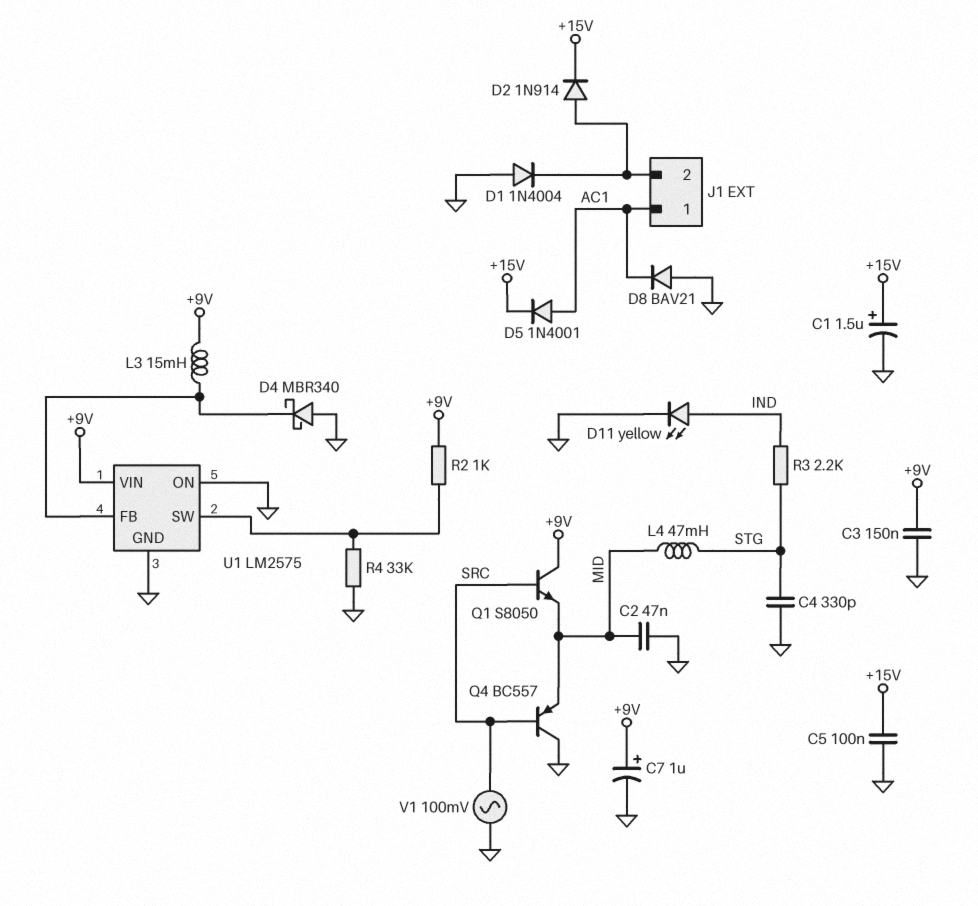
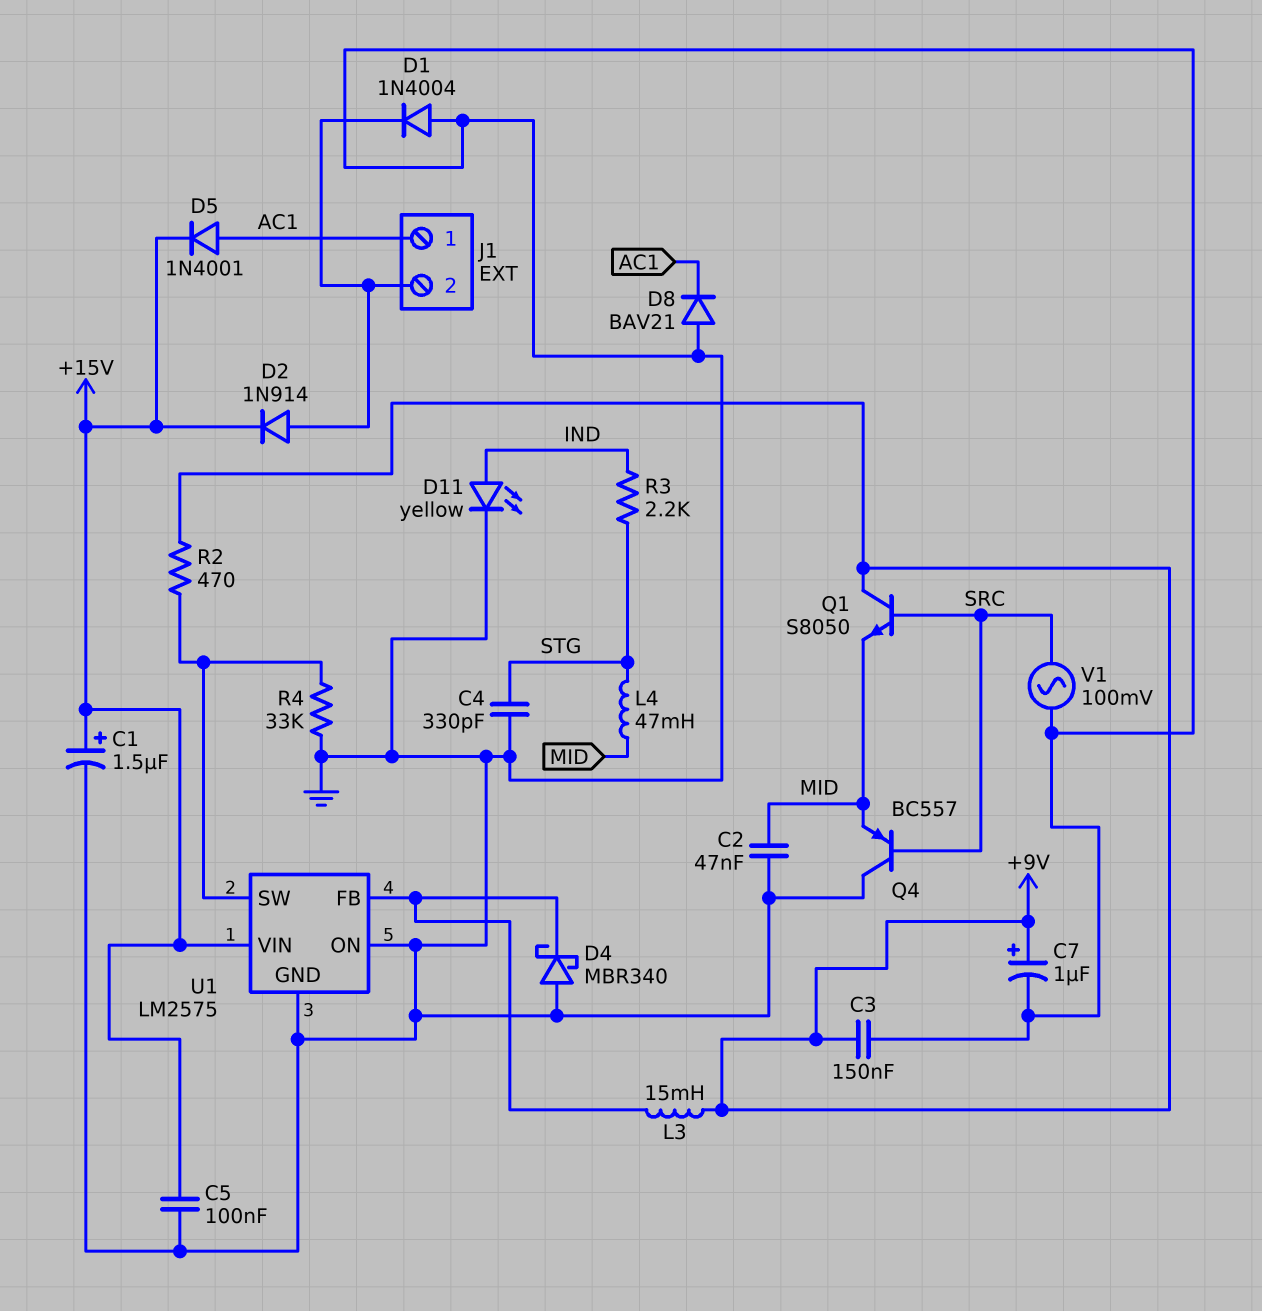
R2: 1k (+9V, U1/SW) -> 470 (+9V, U1/SW)
U1 pin VIN: +9V -> +15V

